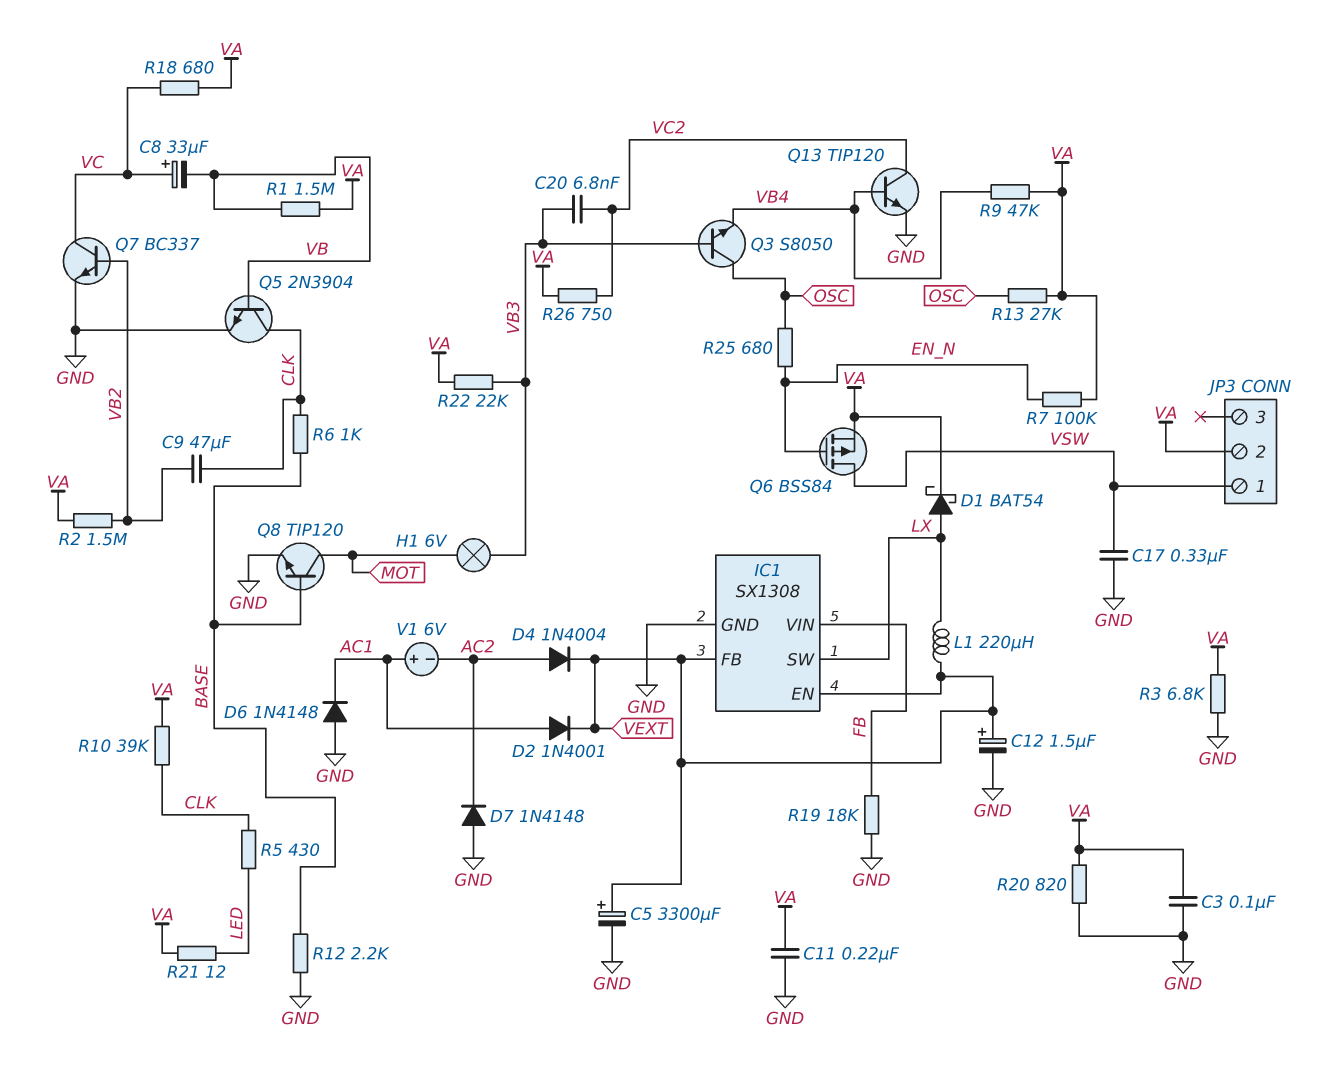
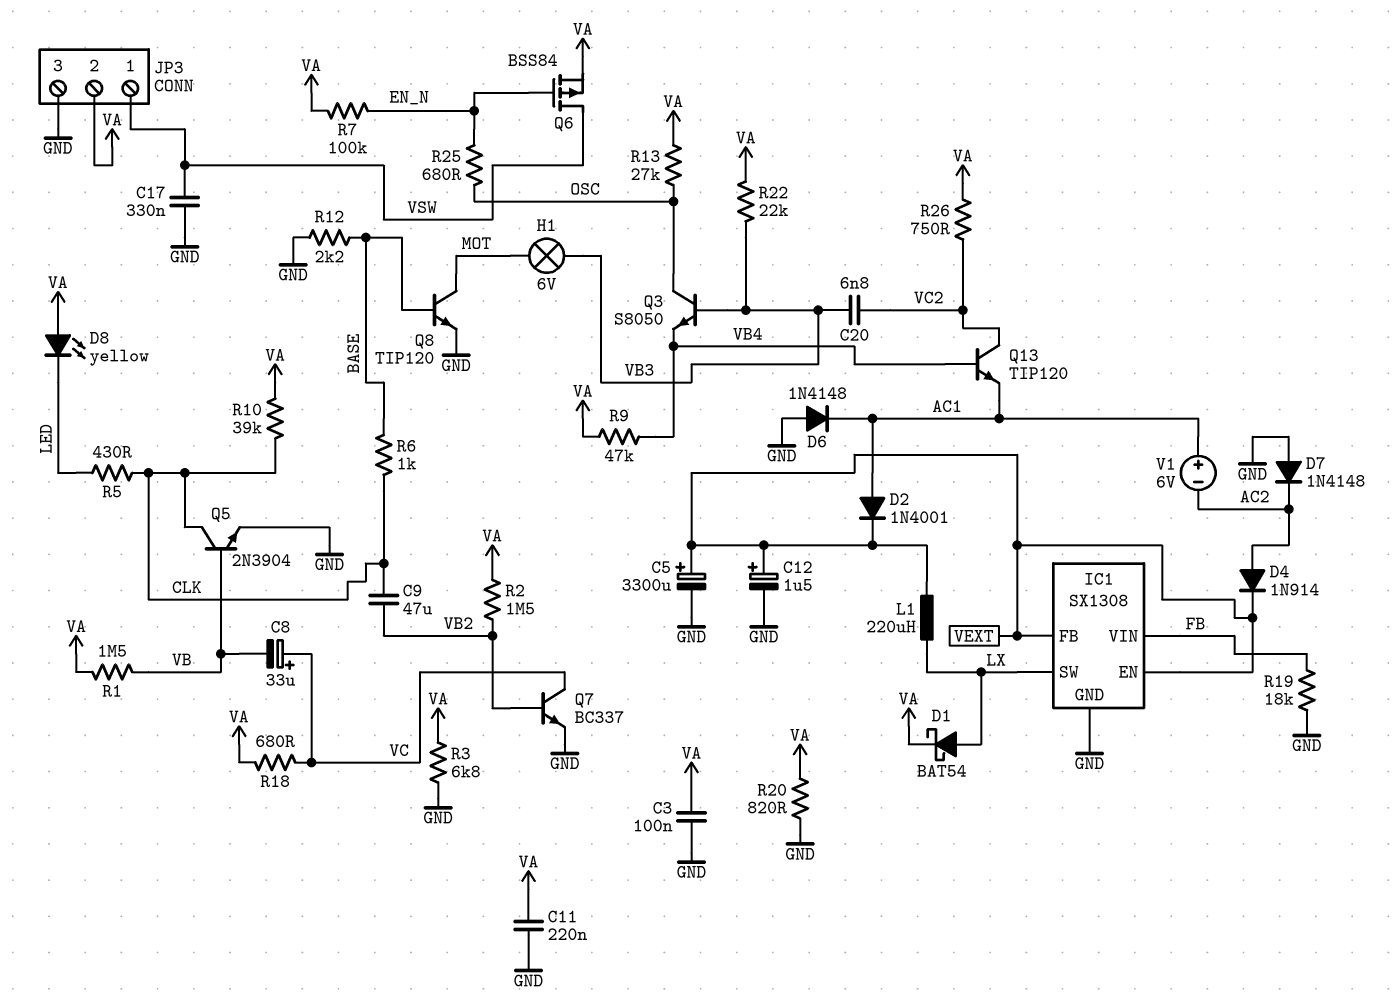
D4: diode 1N4004 (A AC2, K VEXT) -> diode 1N914 (A AC2, K VEXT)
D8: none -> LED yellow (A VA, K LED)
JP3 pin 3: none -> GND
Q13: NPN TIP120 (B VB4, C VC2, E GND) -> NPN TIP120 (B VB4, C VC2, E AC1)
R21: 12 (LED, VA) -> none

